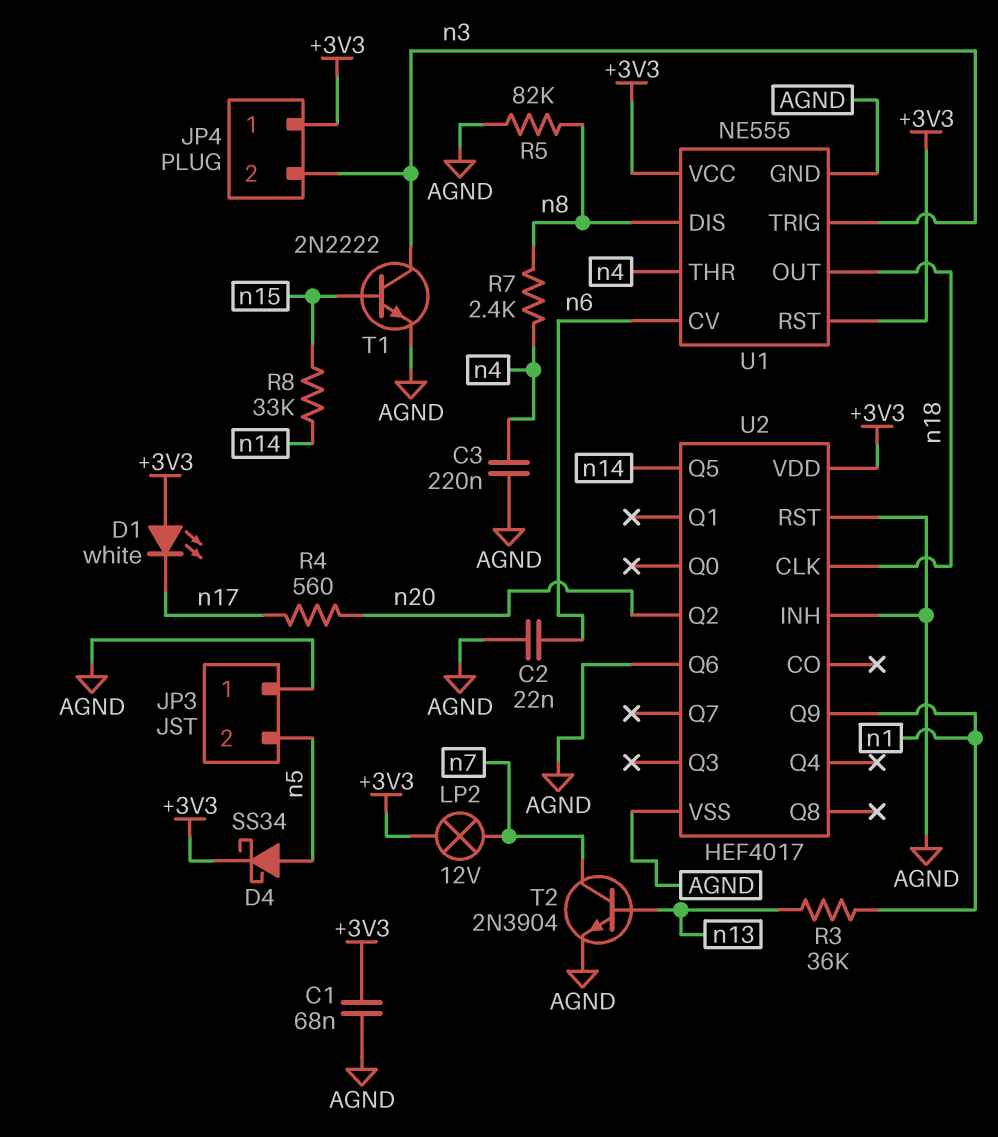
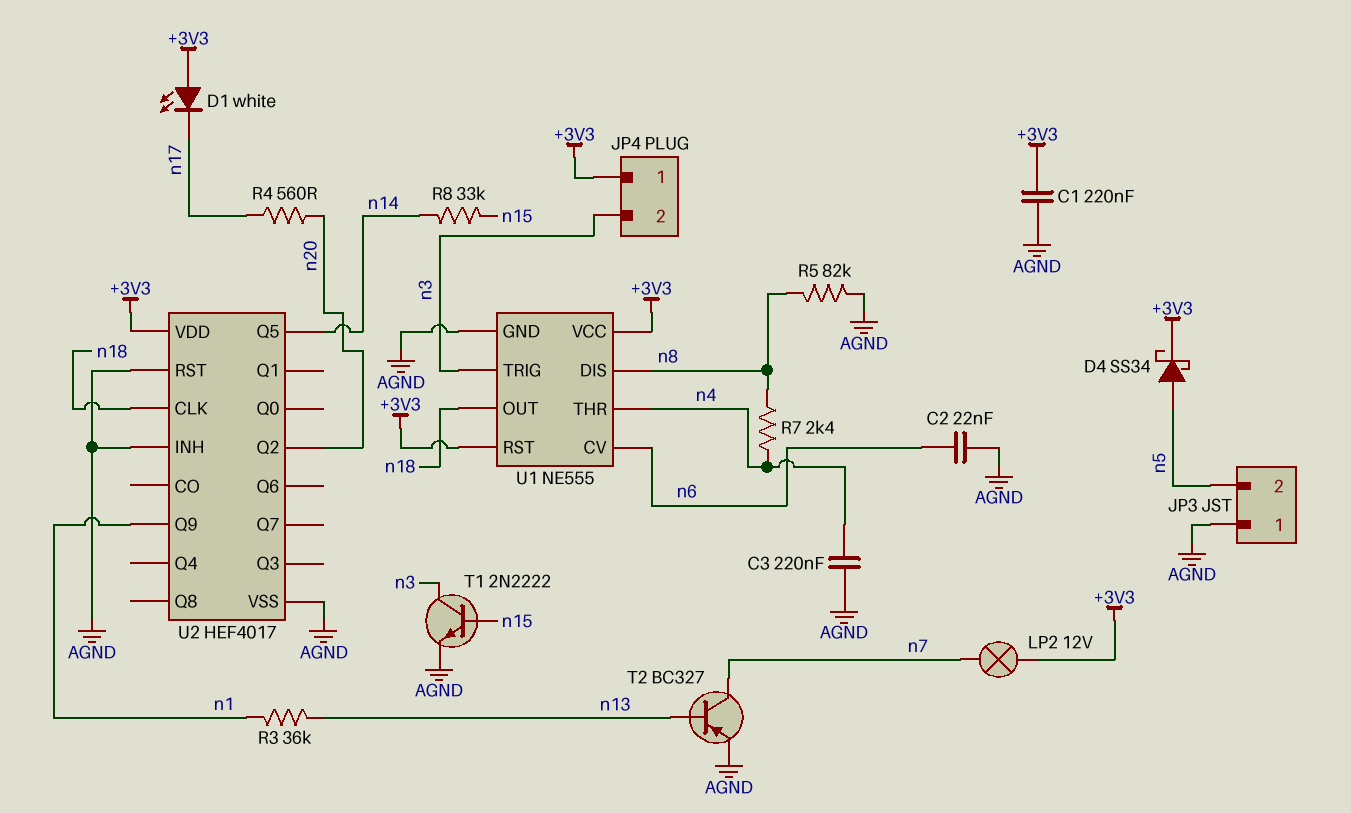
C1: 68nF (+3V3, AGND) -> 220nF (+3V3, AGND)
T2: NPN 2N3904 (B n13, C n7, E AGND) -> PNP BC327 (B n13, C n7, E AGND)
U2 pin Q6: AGND -> none

